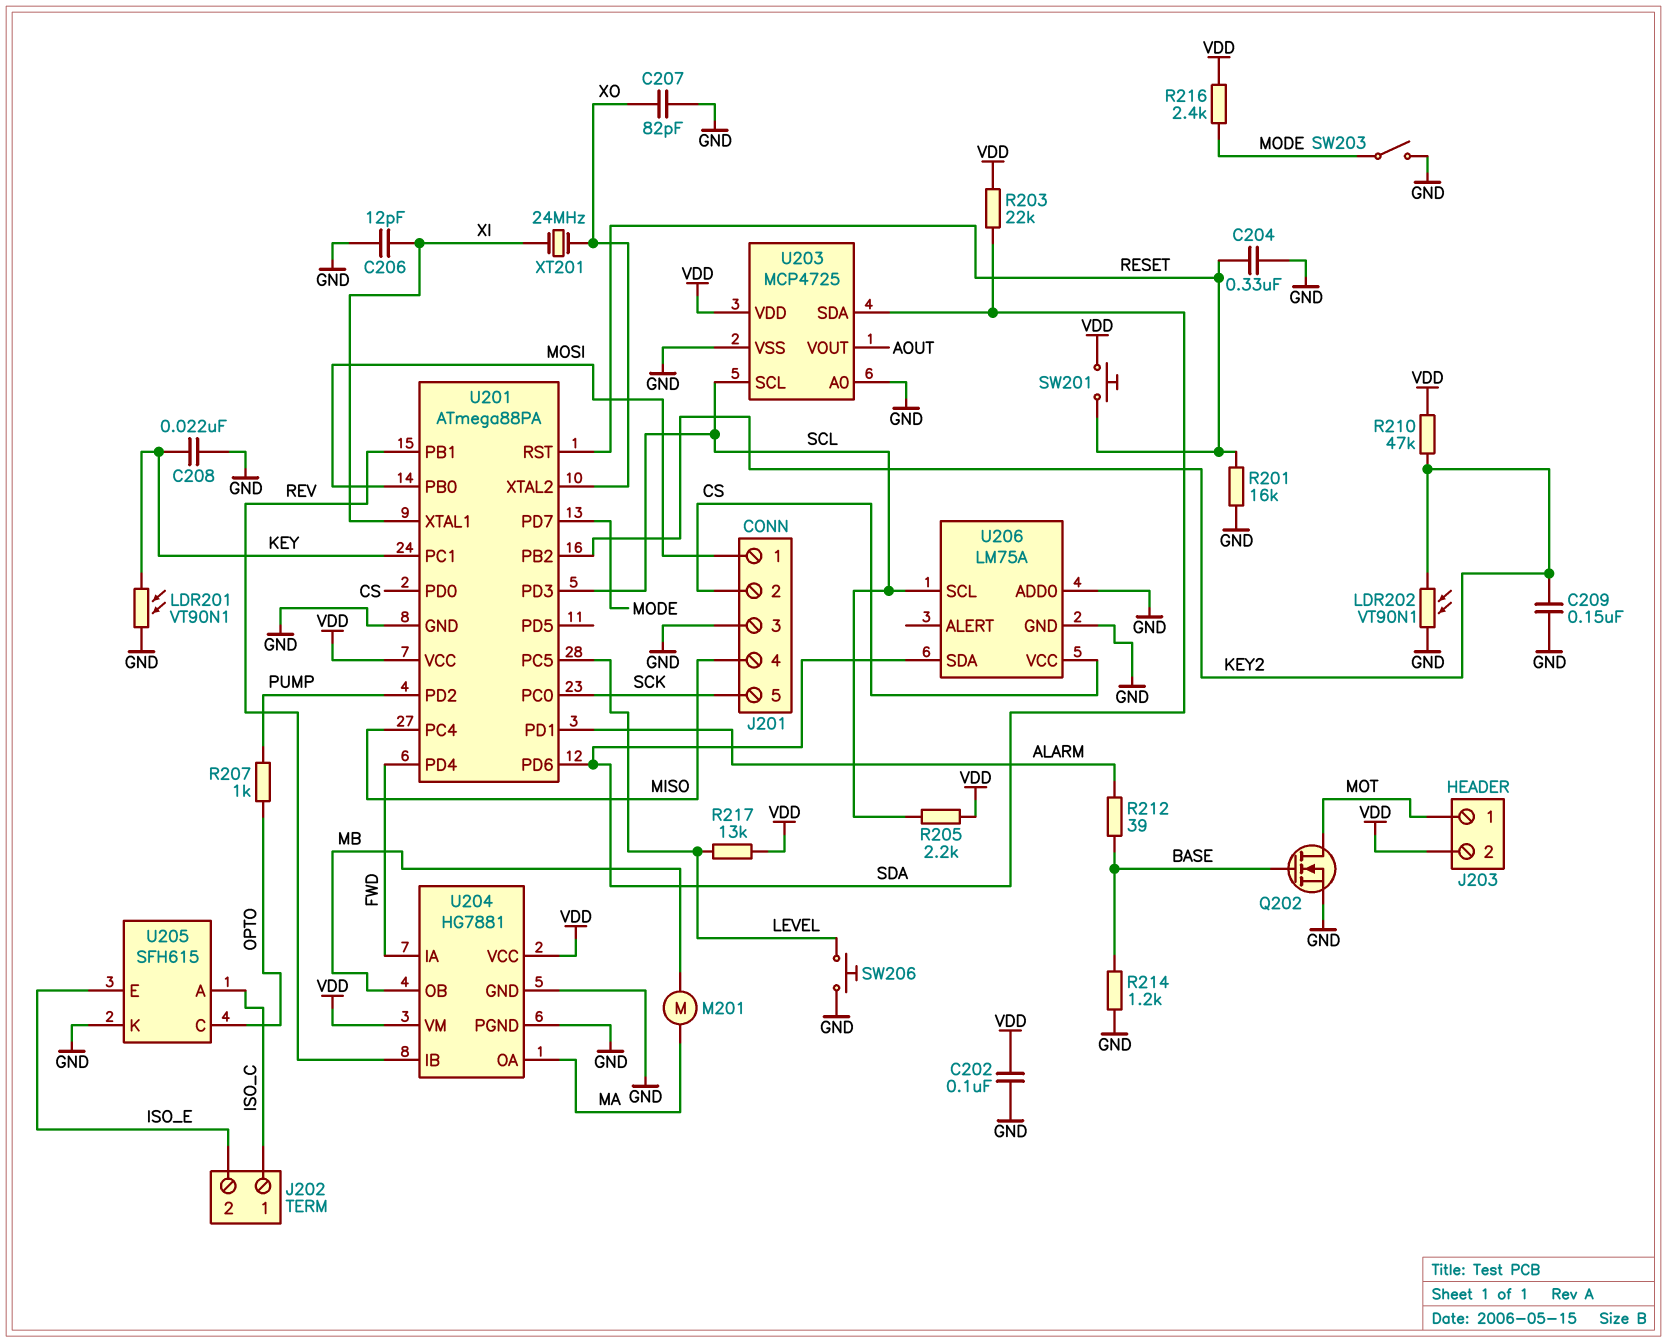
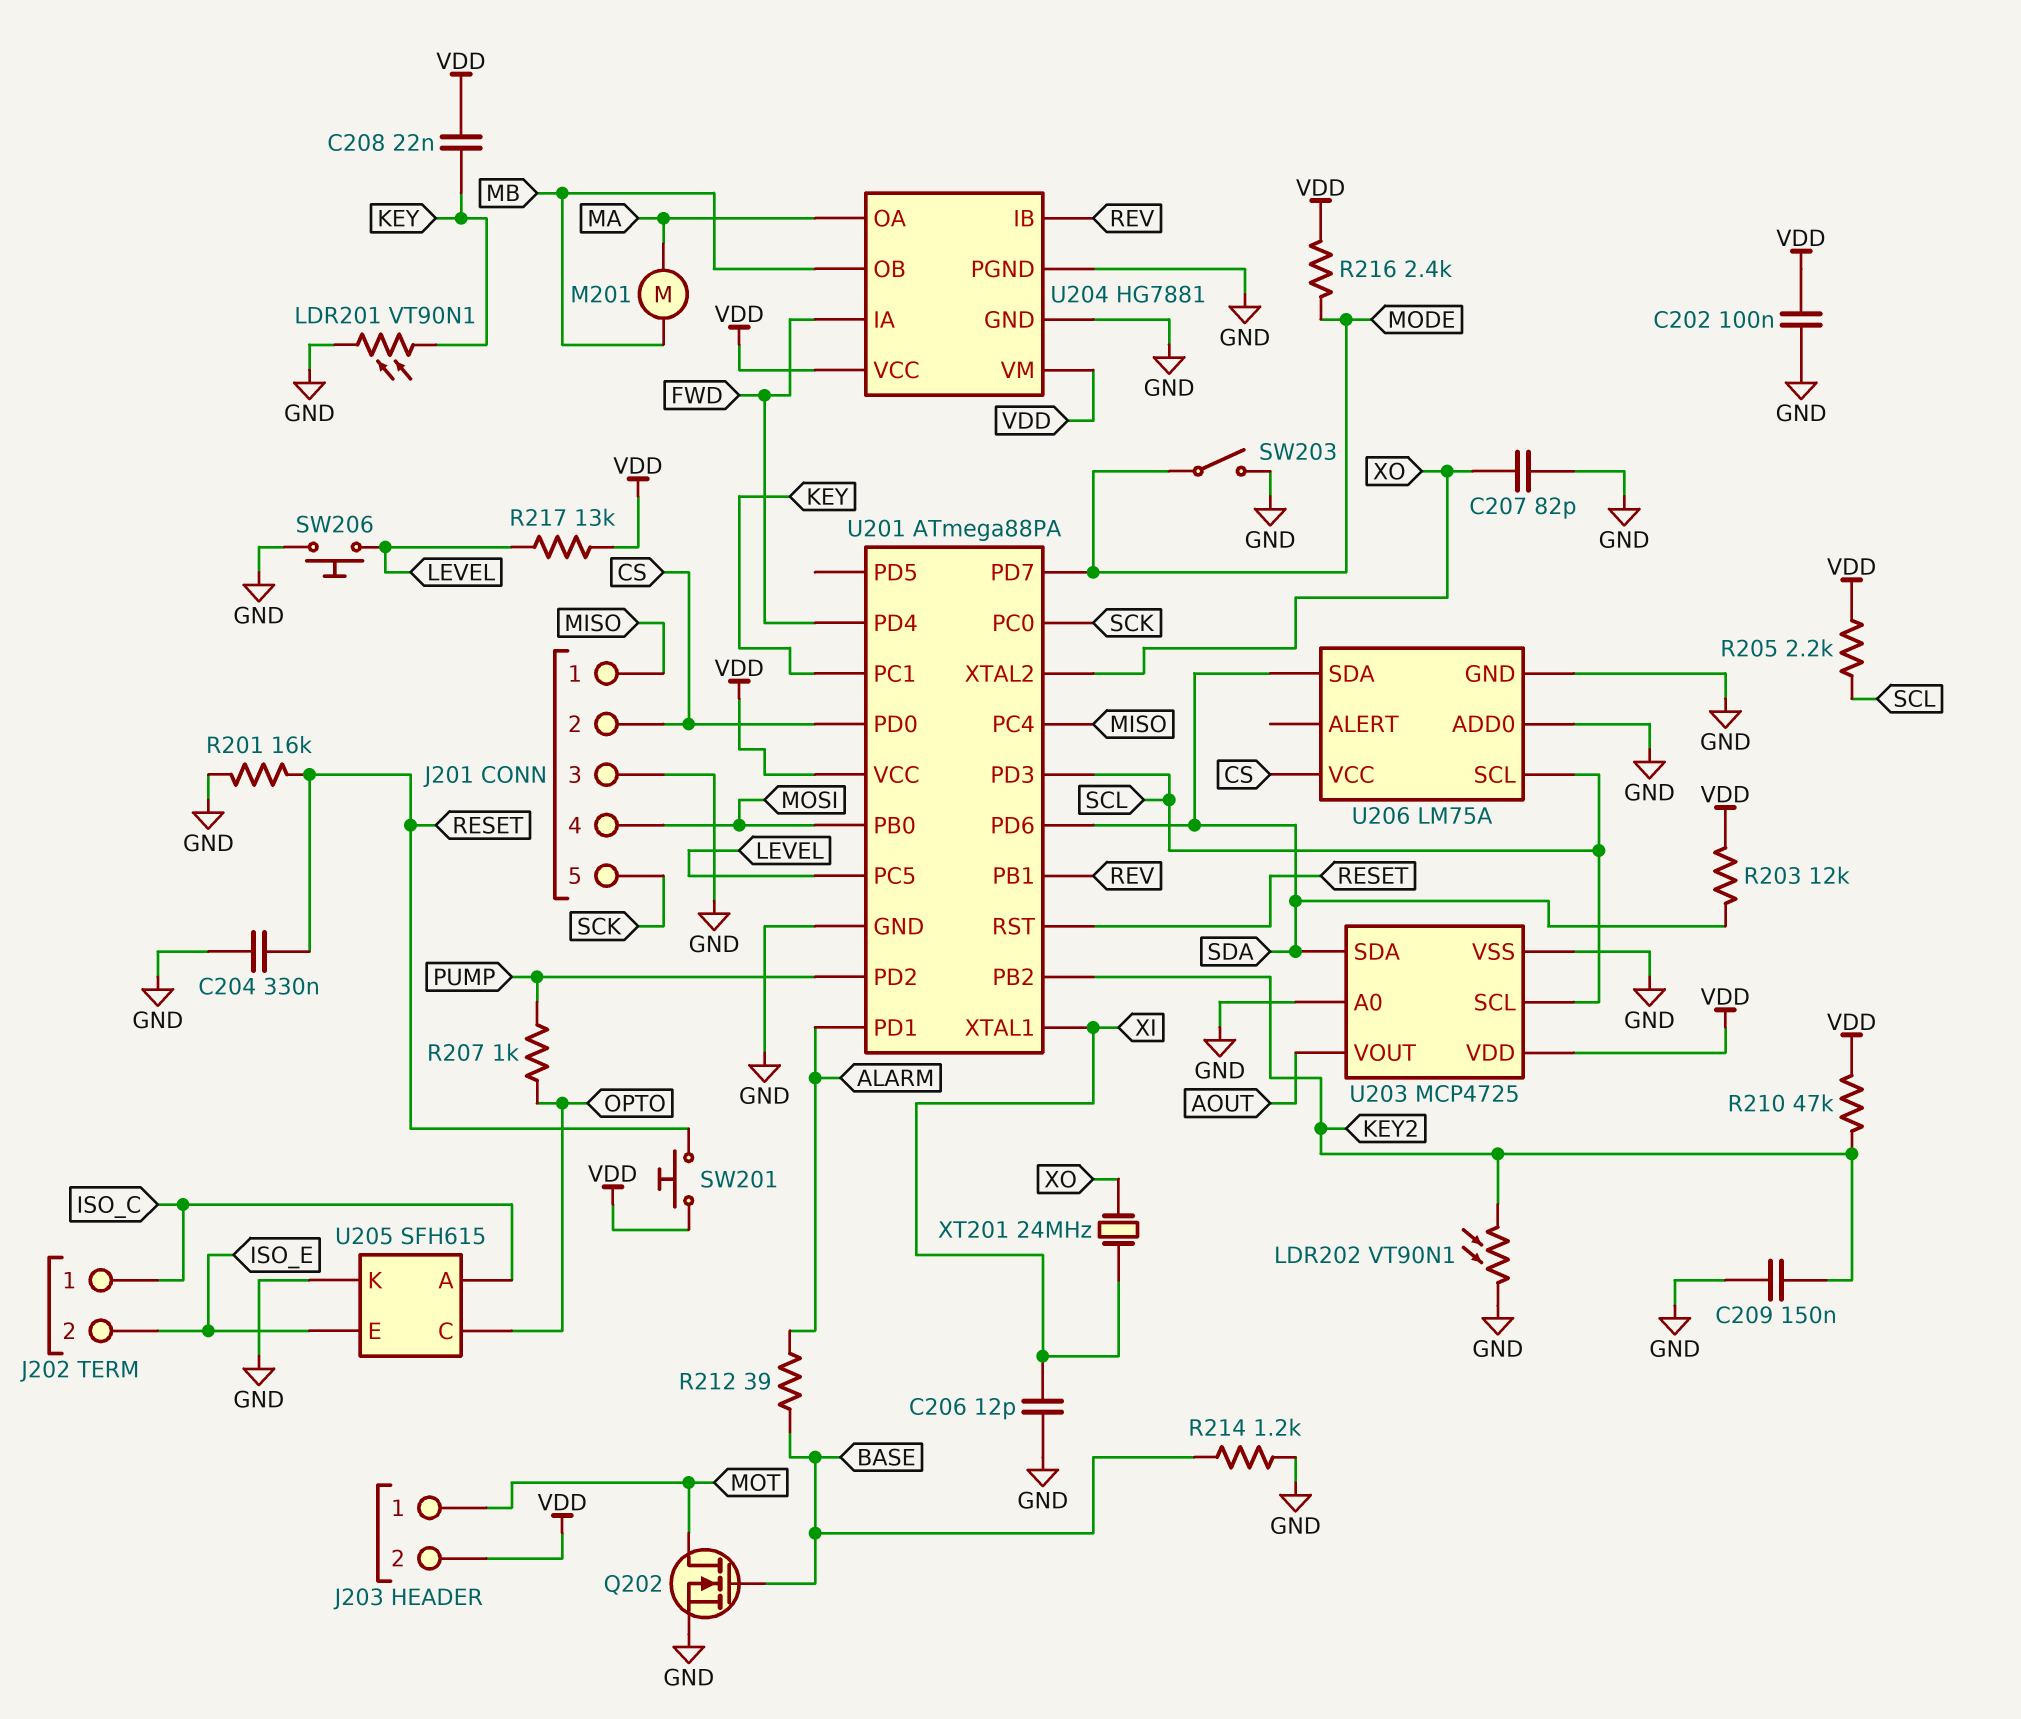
C208: 22nF (GND, KEY) -> 22nF (KEY, VDD)
J201 pin 1: MOSI -> MISO
J201 pin 4: MISO -> MOSI
R203: 22k (SDA, VDD) -> 12k (SDA, VDD)

